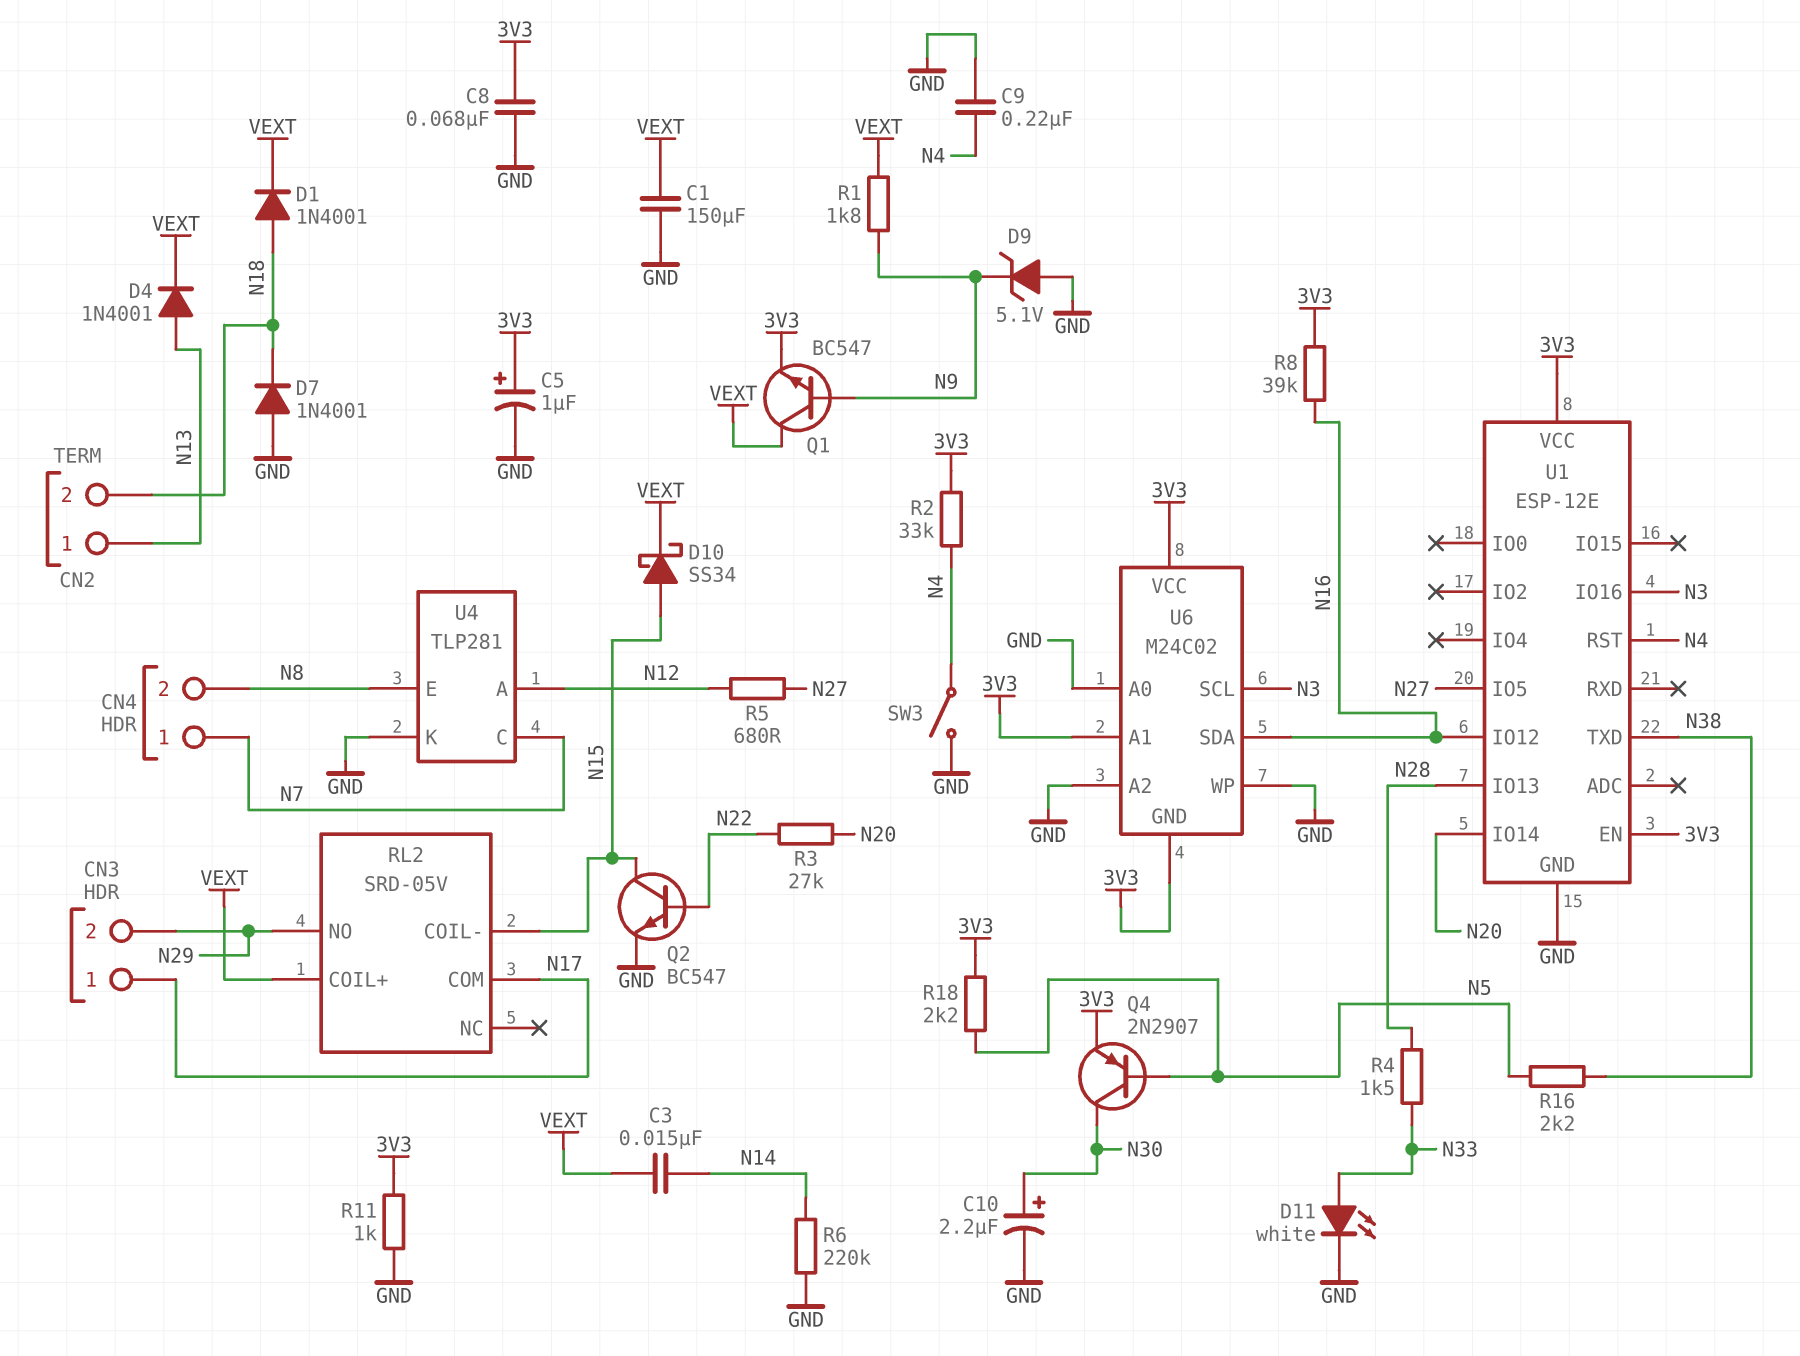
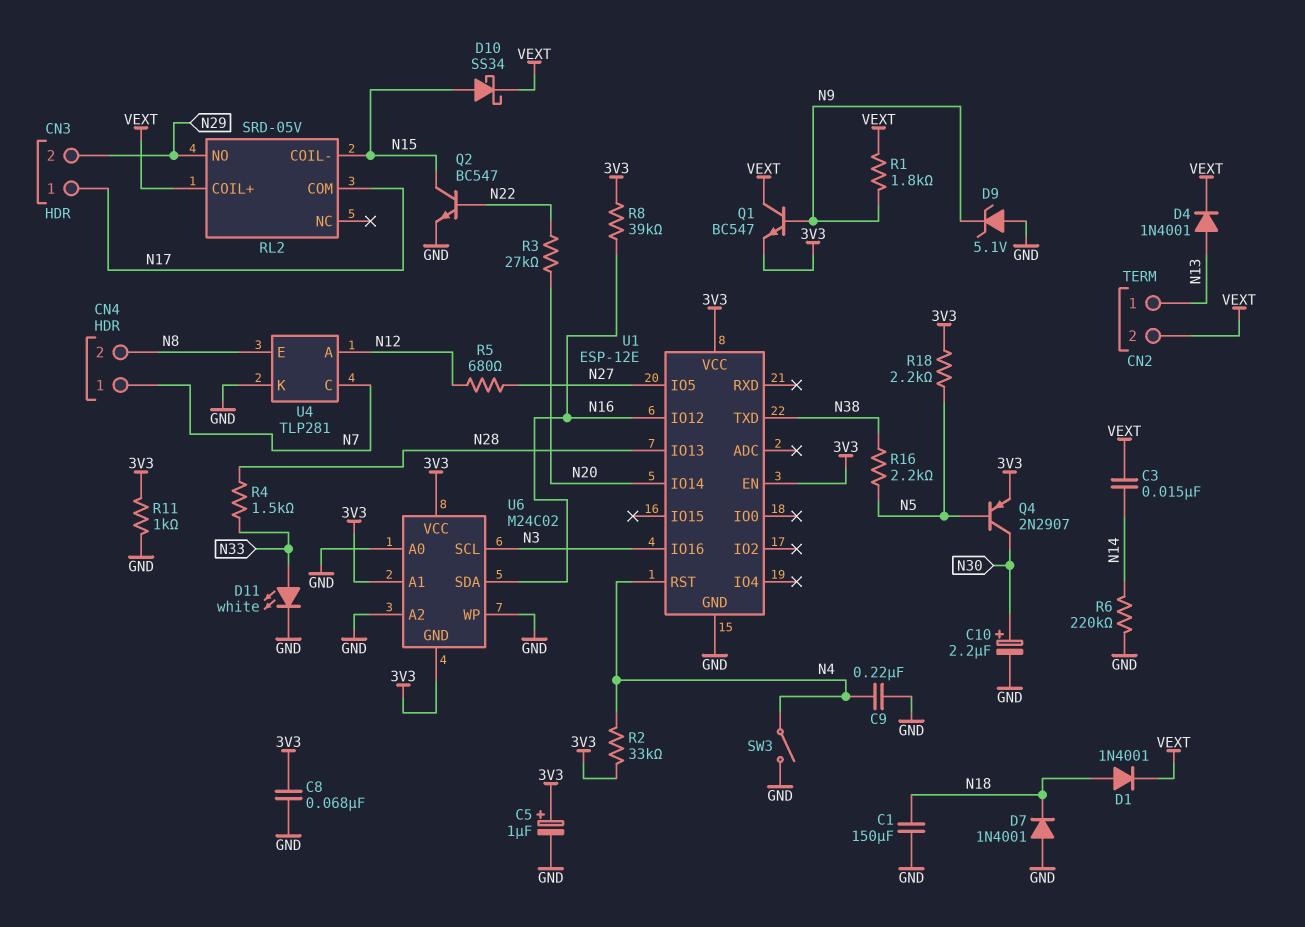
C1: 150uF (GND, VEXT) -> 150uF (GND, N18)
CN2 pin 2: N18 -> VEXT

